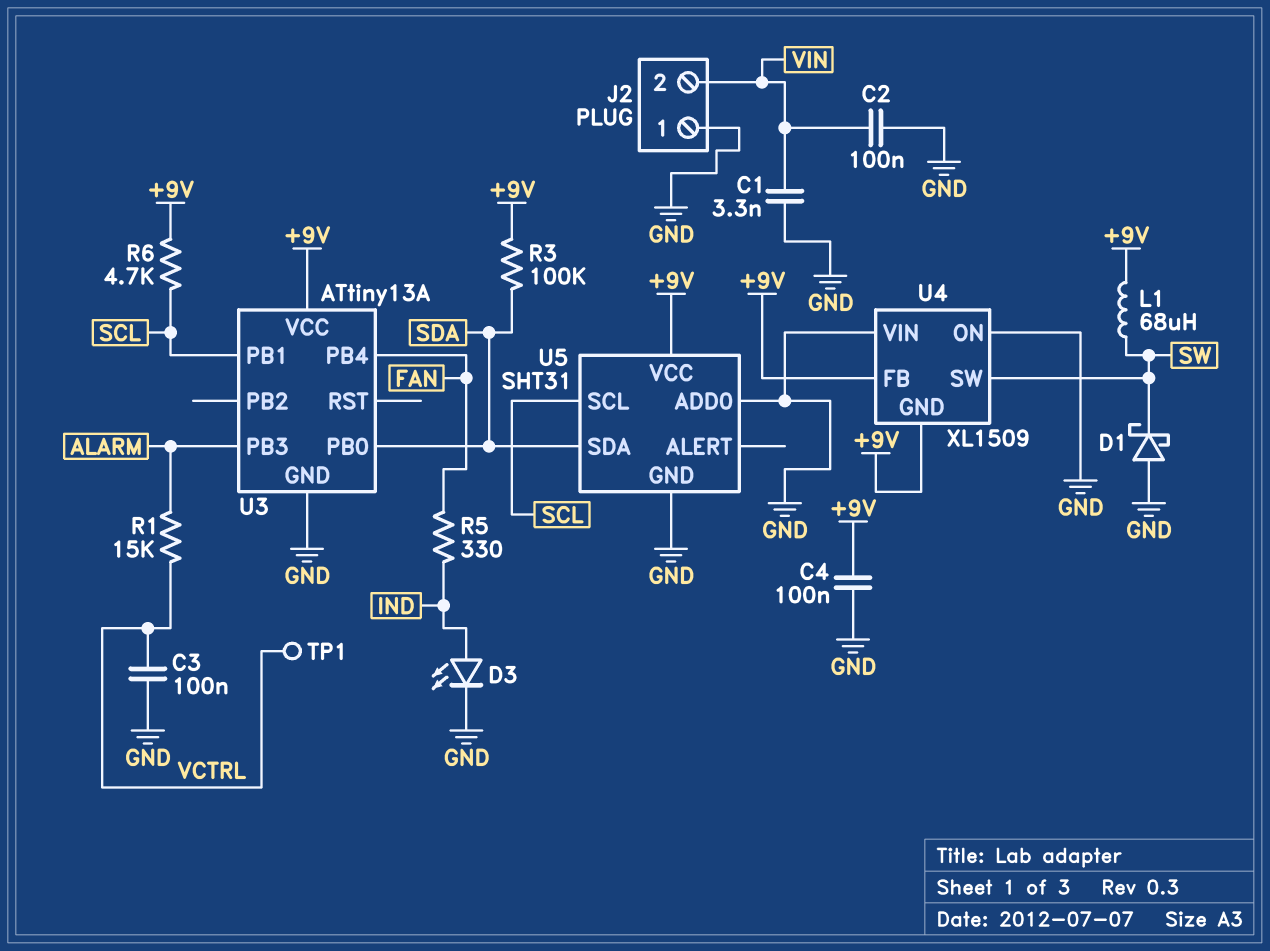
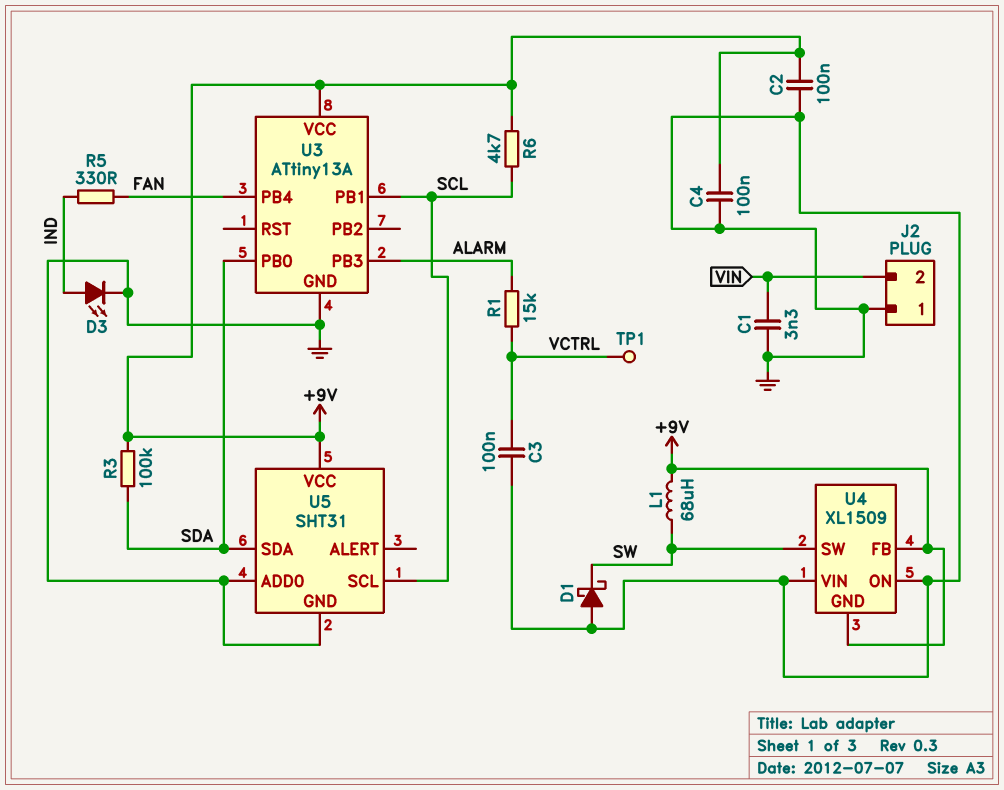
C2: 100nF (GND, VIN) -> 100nF (+9V, GND)

